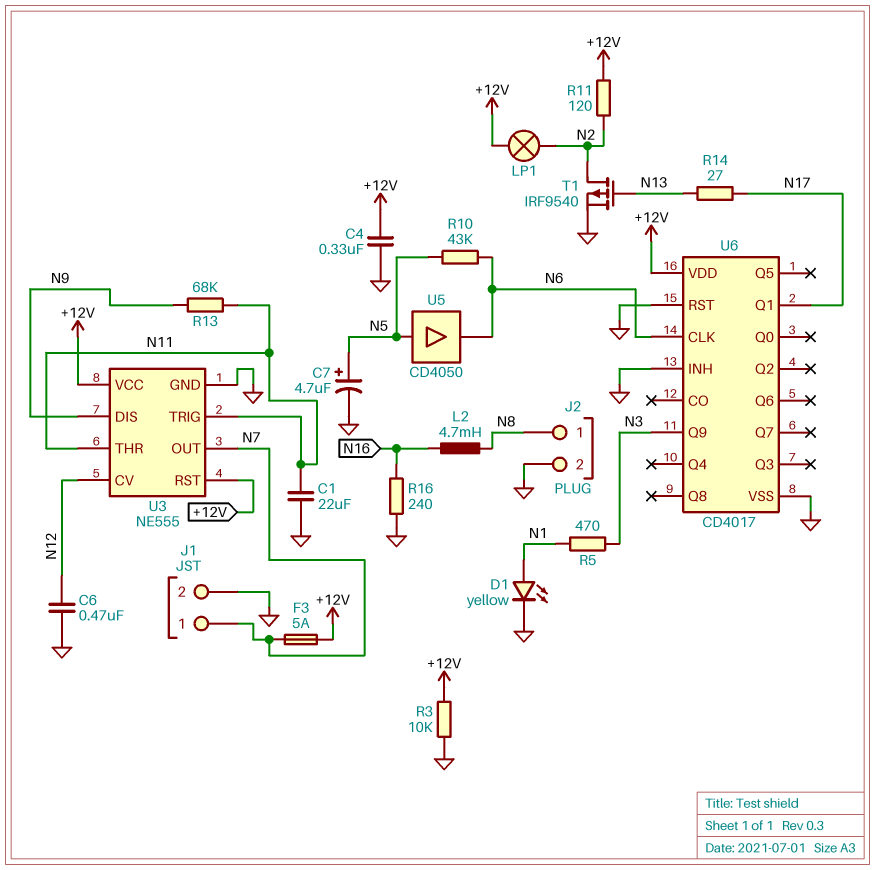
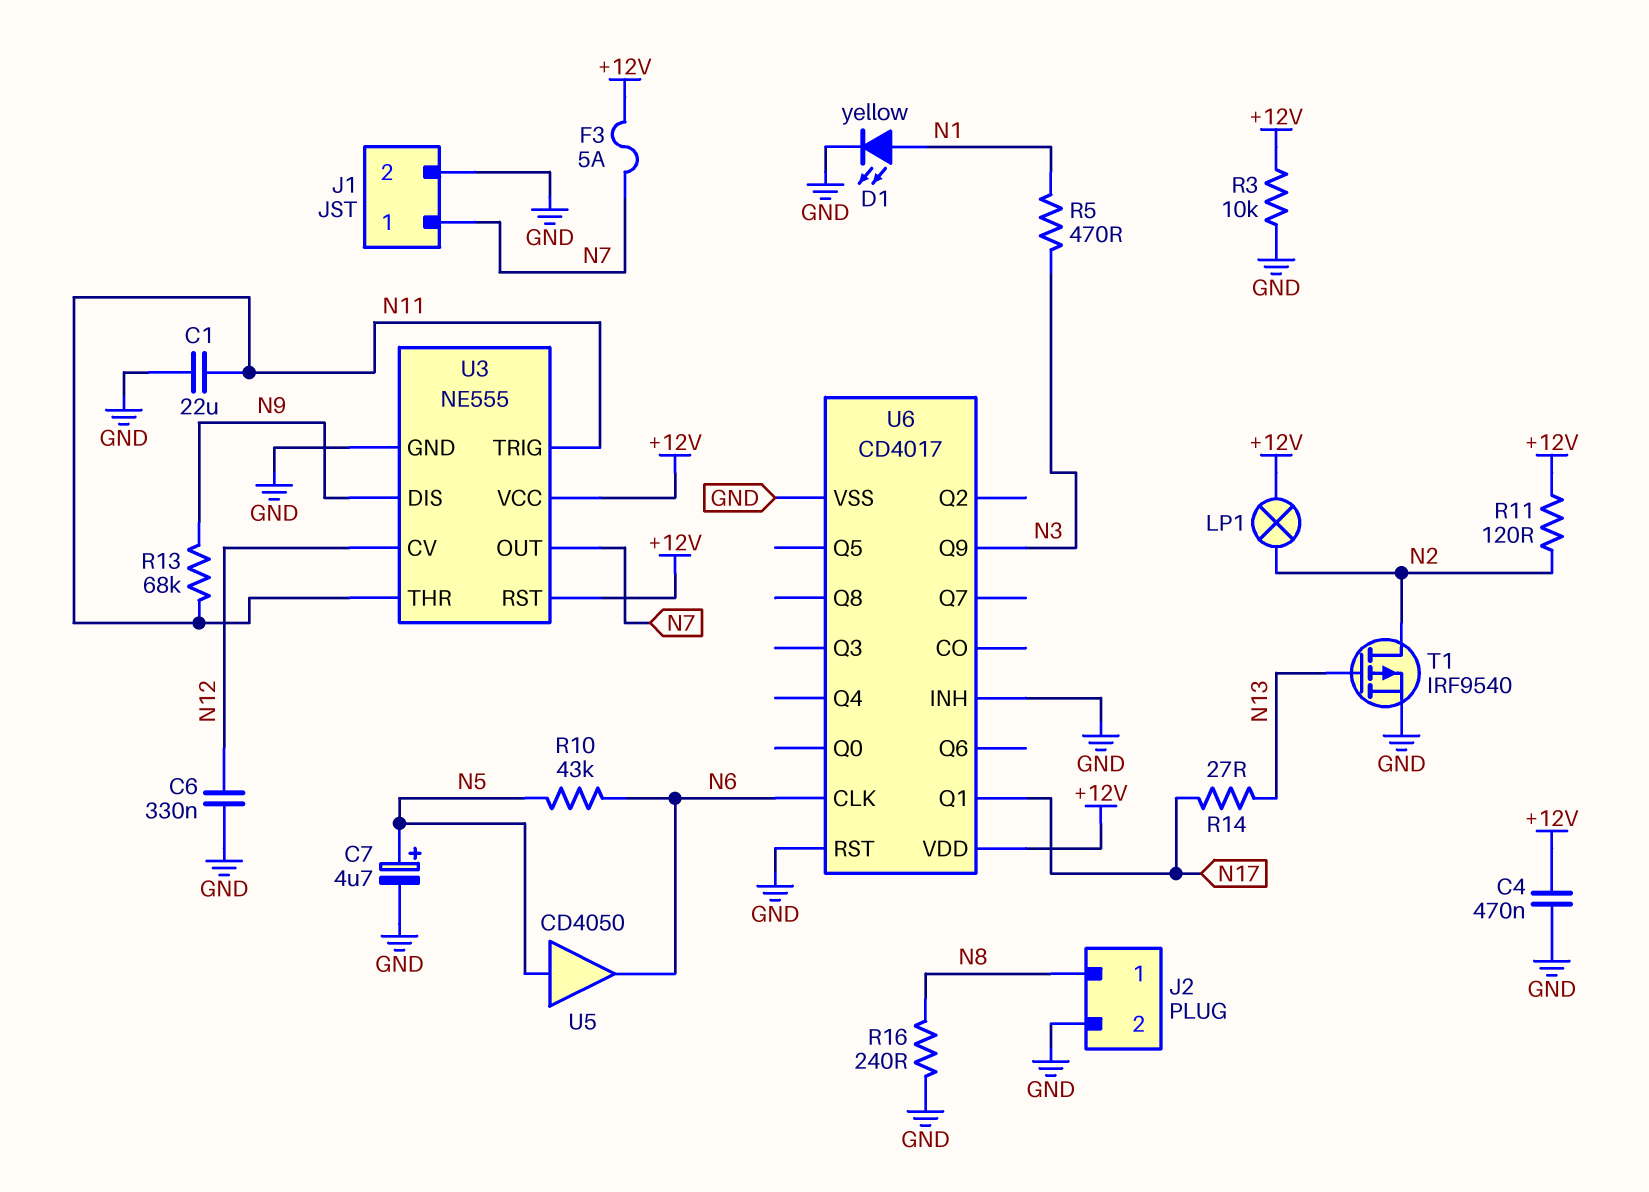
C4: 330nF (+12V, GND) -> 470nF (+12V, GND)
C6: 470nF (GND, N12) -> 330nF (GND, N12)
L2: 4.7mH (N8, N16) -> none
R16: 240 (GND, N16) -> 240 (GND, N8)

